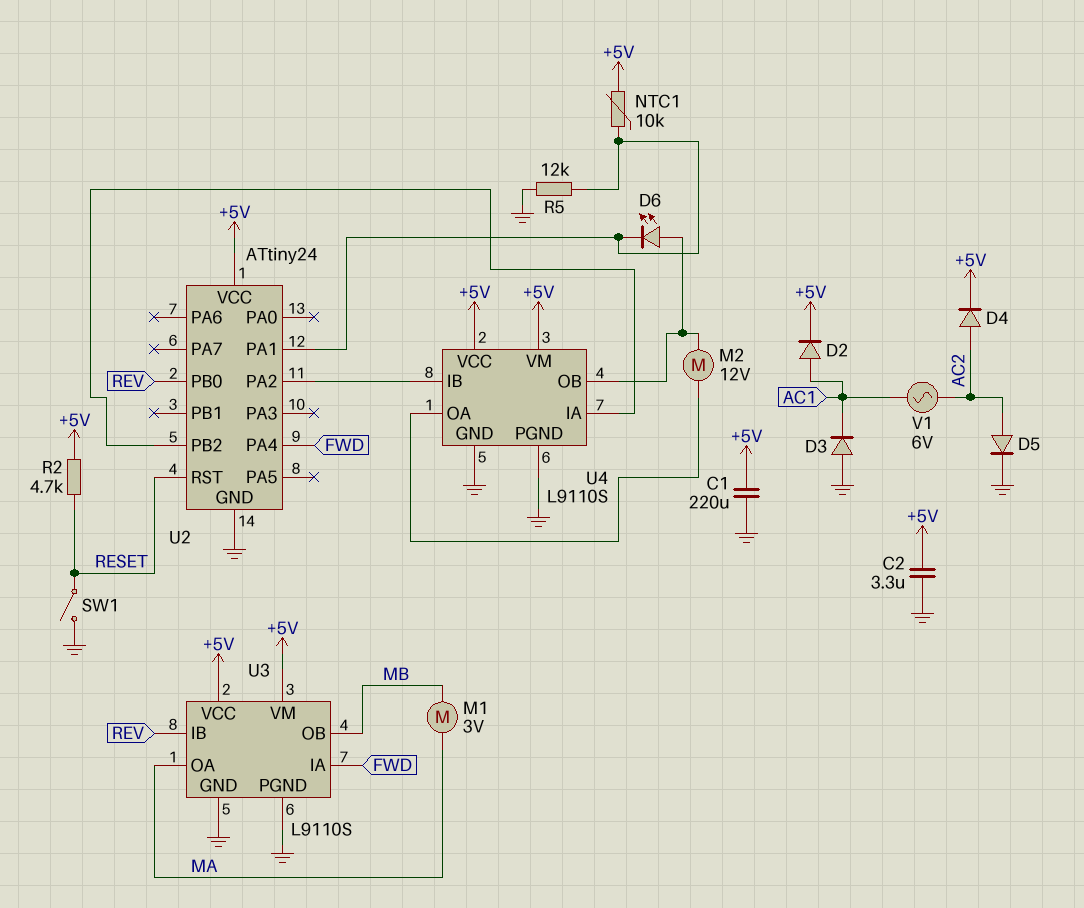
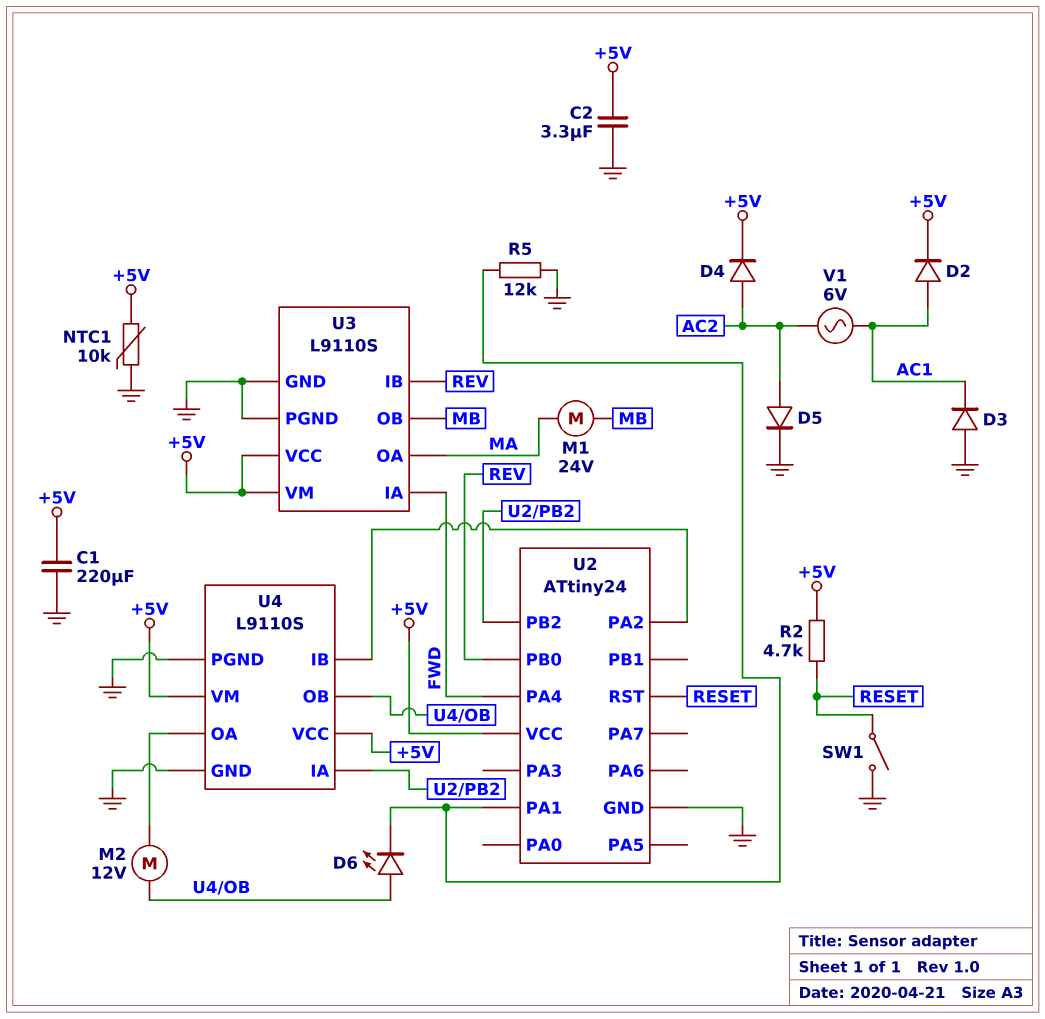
M1: motor 3V (MA, MB) -> motor 24V (MA, MB)
NTC1: 10k (+5V, U2/PA1) -> 10k (+5V, GND)

